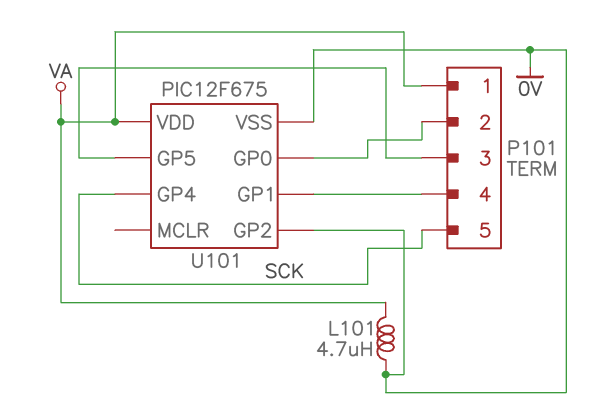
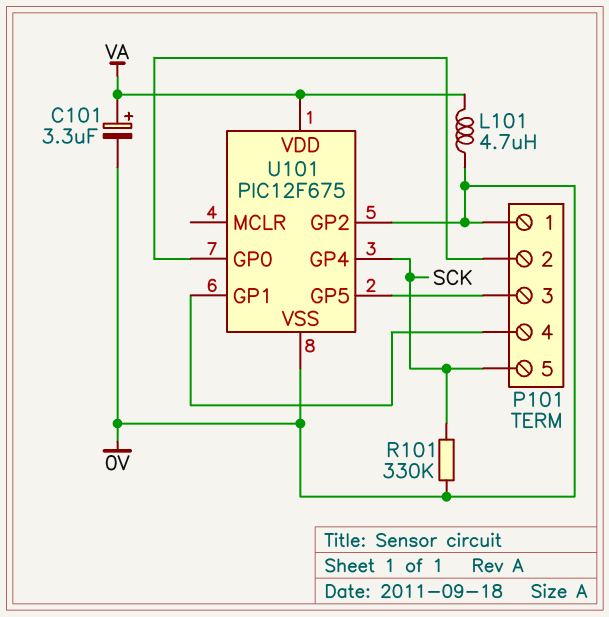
C101: none -> 3.3uF (plus VA, minus 0V)
P101 pin 1: VA -> 0V
R101: none -> 330k (0V, SCK)

